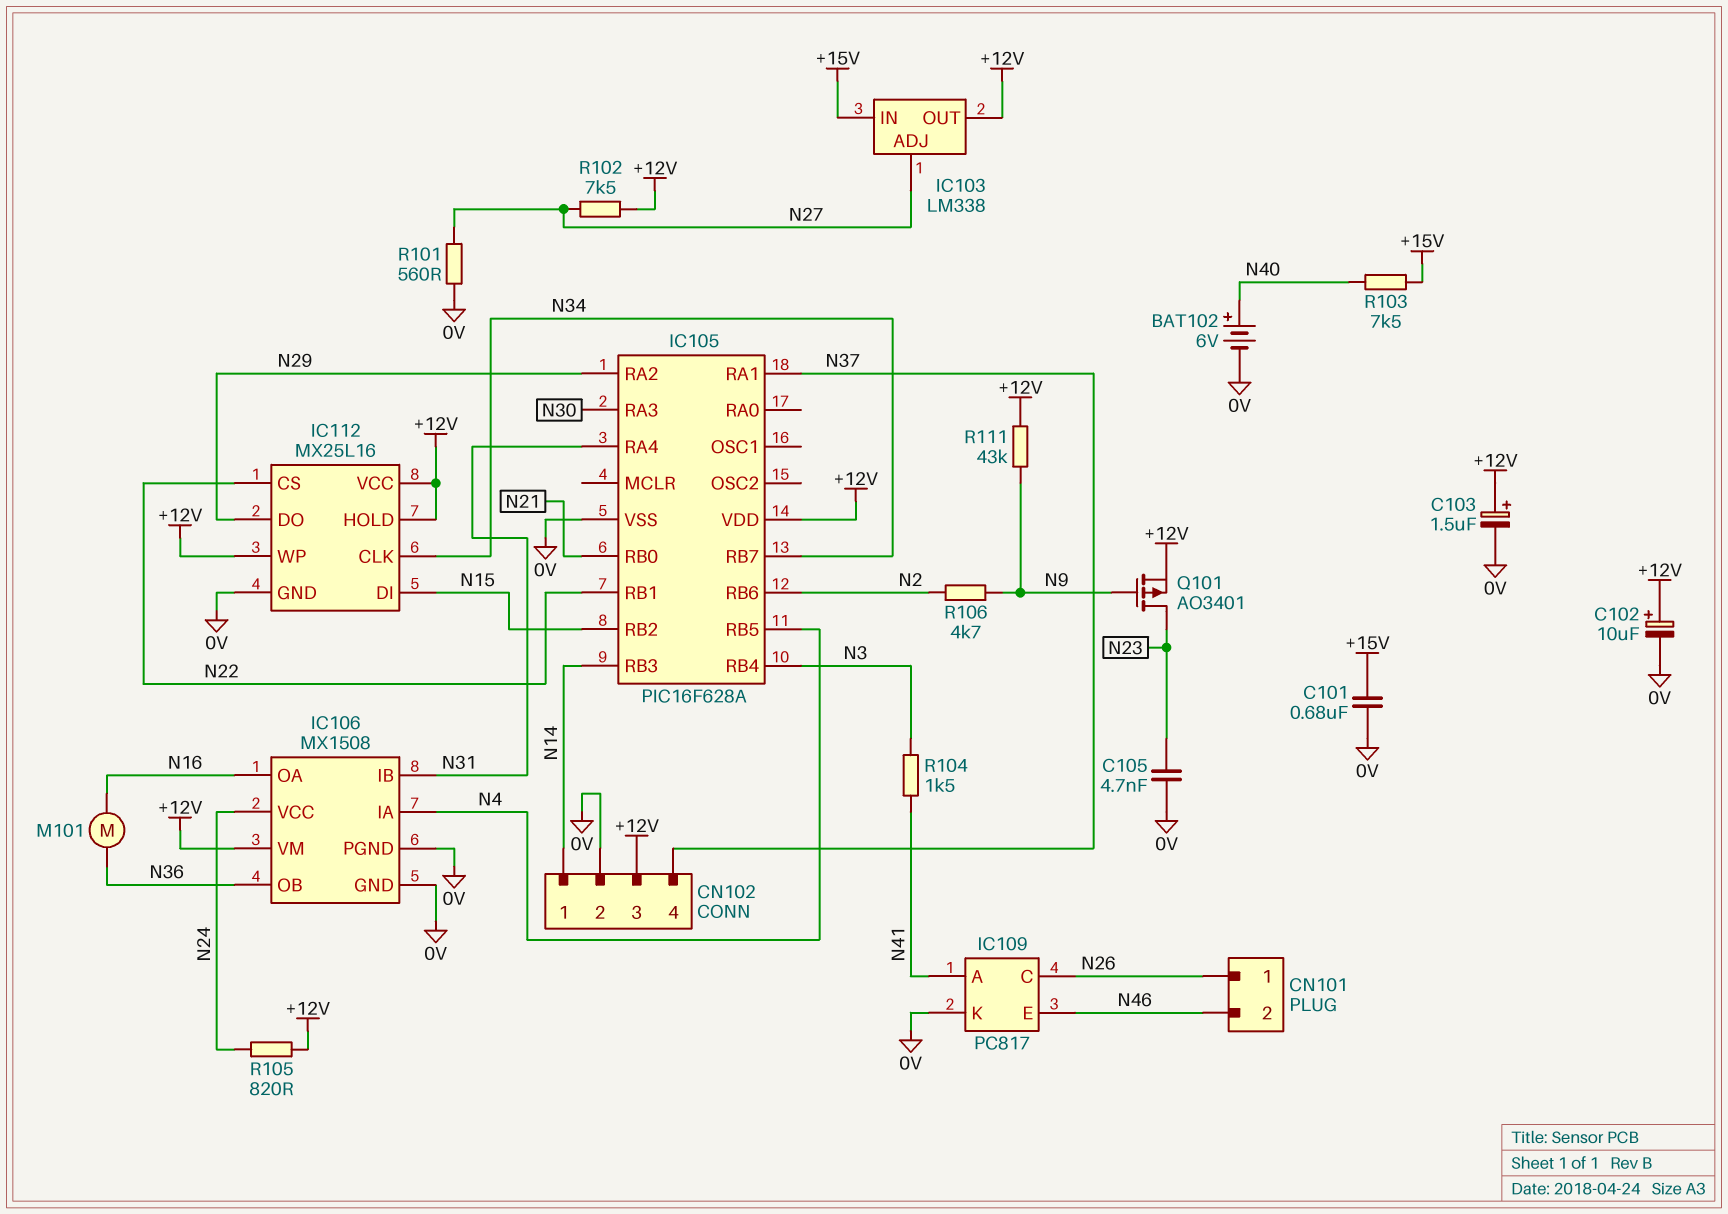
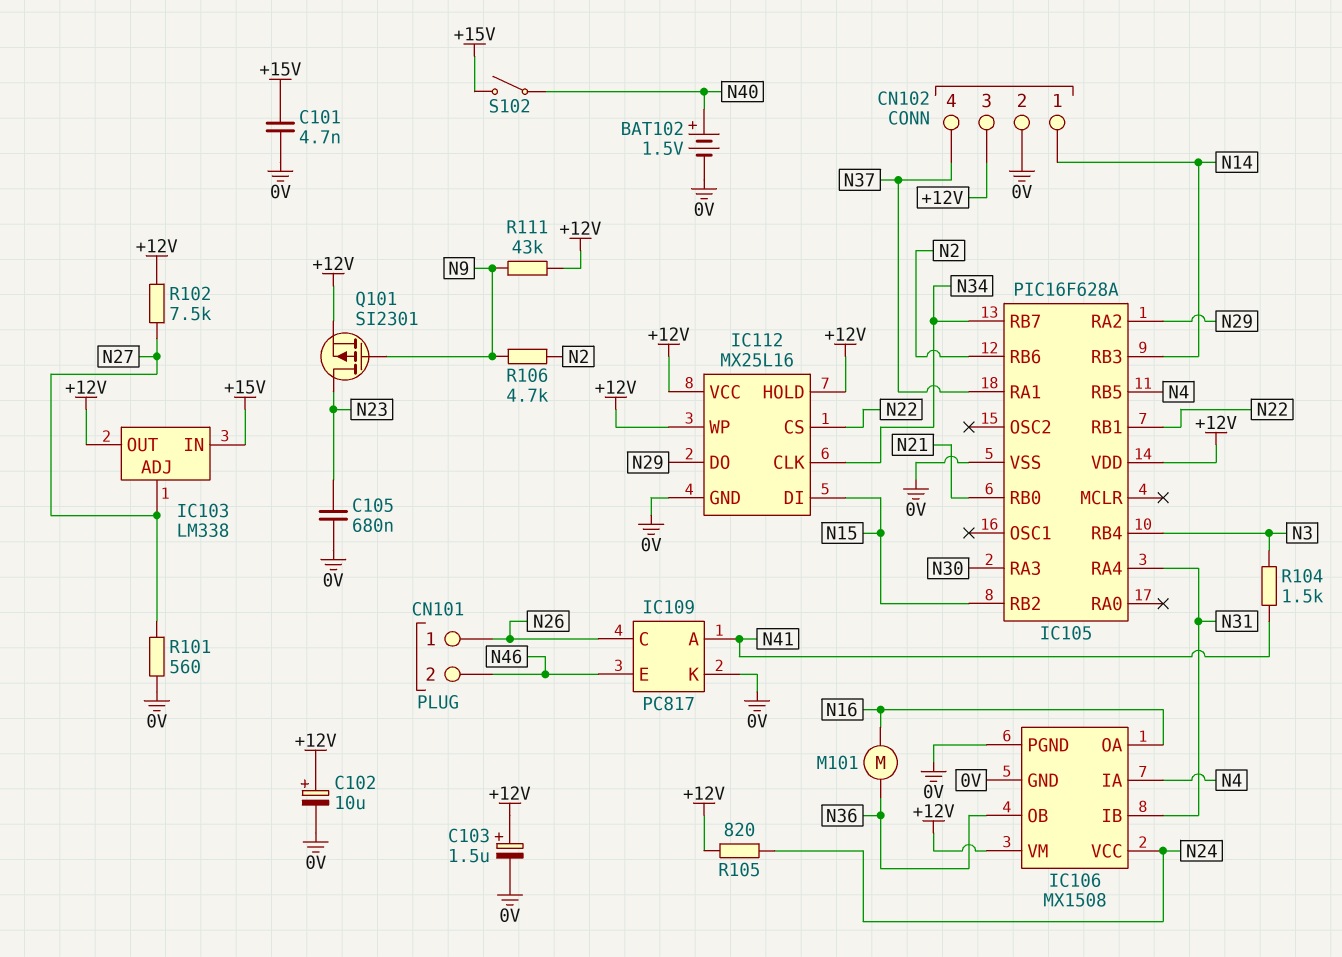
BAT102: 6V (plus N40, minus 0V) -> 1.5V (plus N40, minus 0V)
C101: 680nF (+15V, 0V) -> 4.7nF (+15V, 0V)
C105: 4.7nF (0V, N23) -> 680nF (0V, N23)
Q101: PMOS AO3401 (G N9, D N23, S +12V) -> PMOS SI2301 (G N9, D N23, S +12V)
R103: 7.5k (+15V, N40) -> none
S102: none -> switch (+15V, N40)

